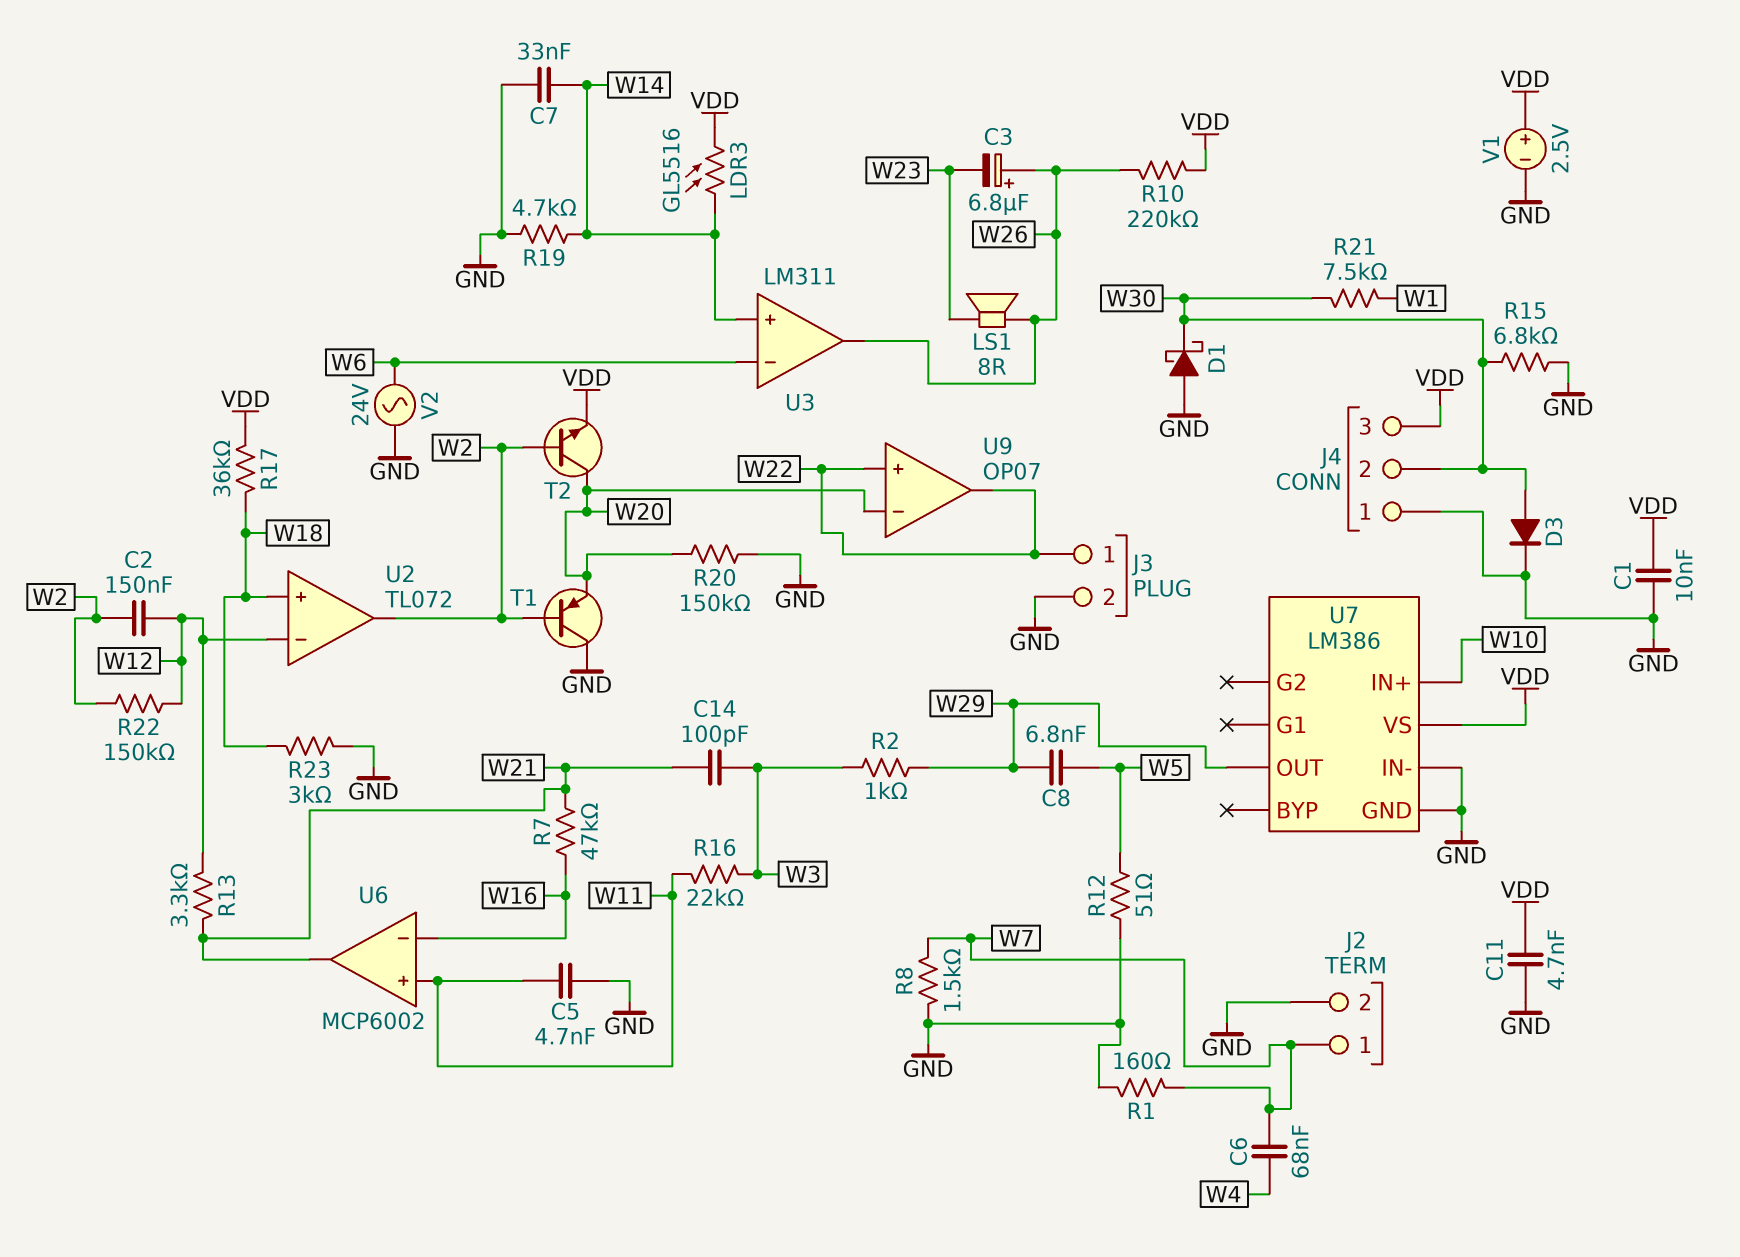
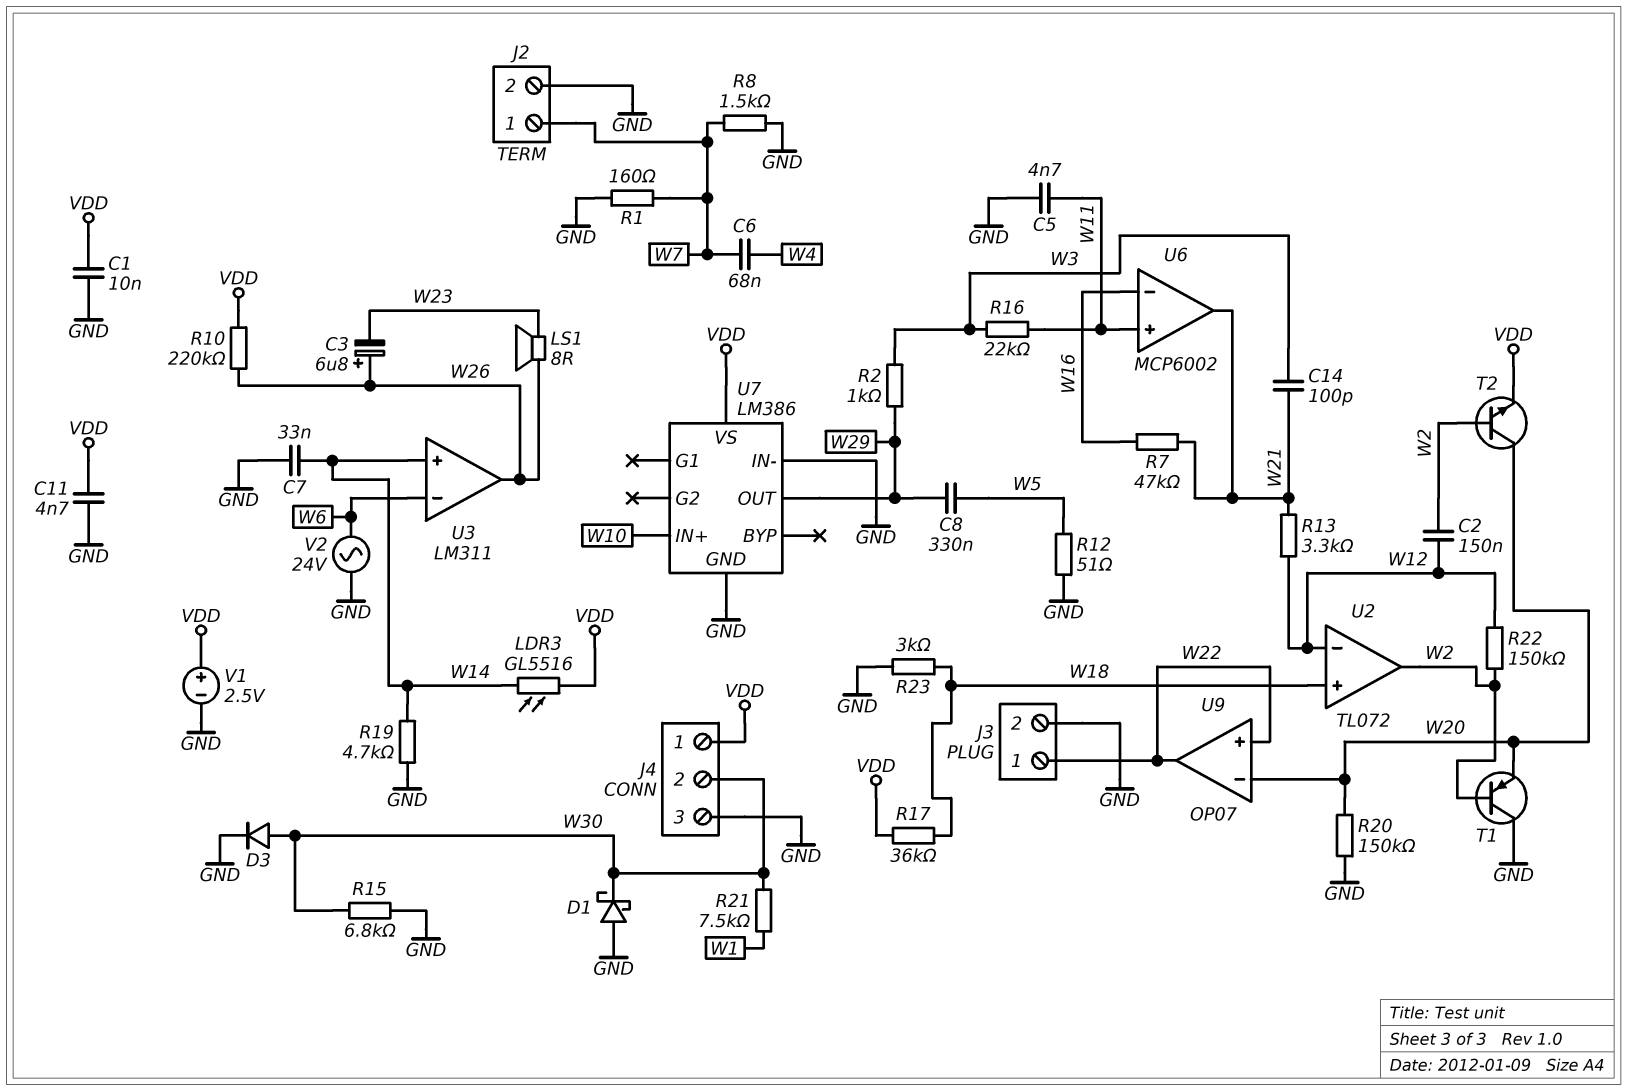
C8: 6.8nF (W5, W29) -> 330nF (W5, W29)
J4 pin 1: GND -> VDD
J4 pin 3: VDD -> GND

